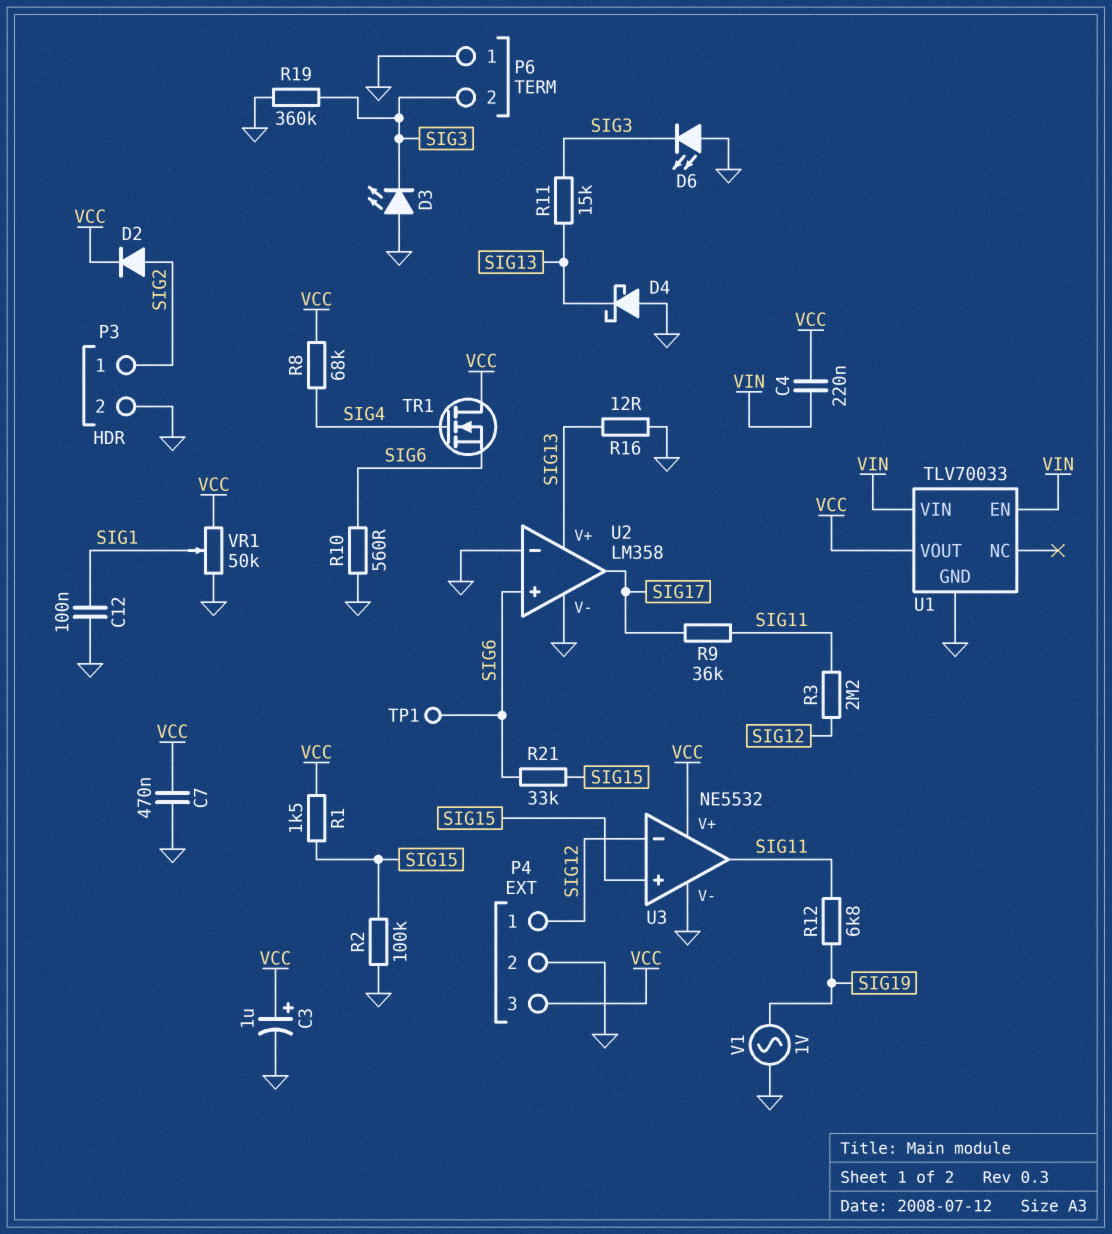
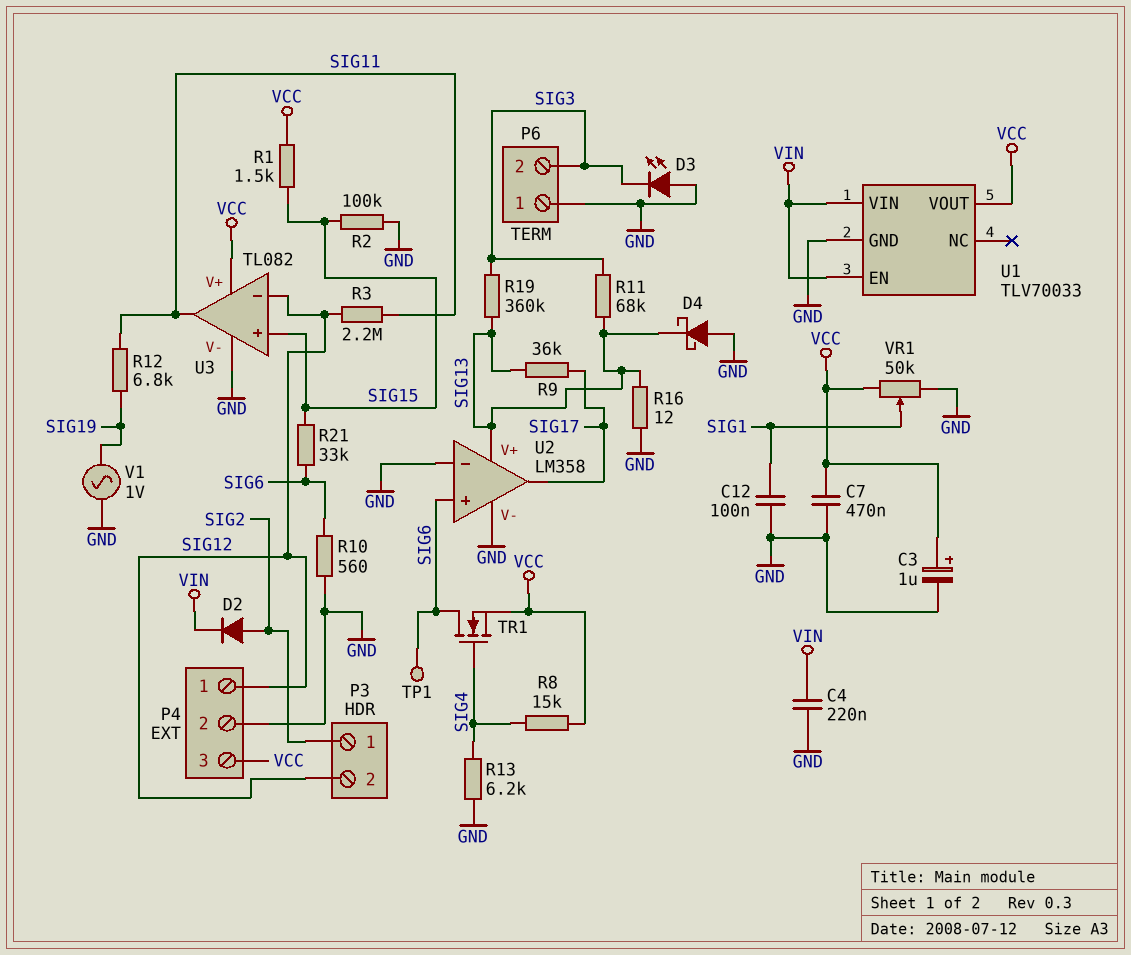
C4: 220nF (VCC, VIN) -> 220nF (GND, VIN)
D2: diode (A SIG2, K VCC) -> diode (A SIG2, K VIN)
D6: LED (A GND, K SIG3) -> none
P3 pin 2: GND -> SIG12
R8: 68k (SIG4, VCC) -> 15k (SIG4, VCC)
R9: 36k (SIG11, SIG17) -> 36k (SIG13, SIG17)
R11: 15k (SIG3, SIG13) -> 68k (SIG3, SIG13)
R13: none -> 6.2k (GND, SIG4)
R19: 360k (GND, SIG3) -> 360k (SIG3, SIG13)
TR1: NMOS (G SIG4, D VCC, S SIG6) -> NMOS (G SIG4, D SIG6, S VCC)
U3: NE5532 -> TL082

